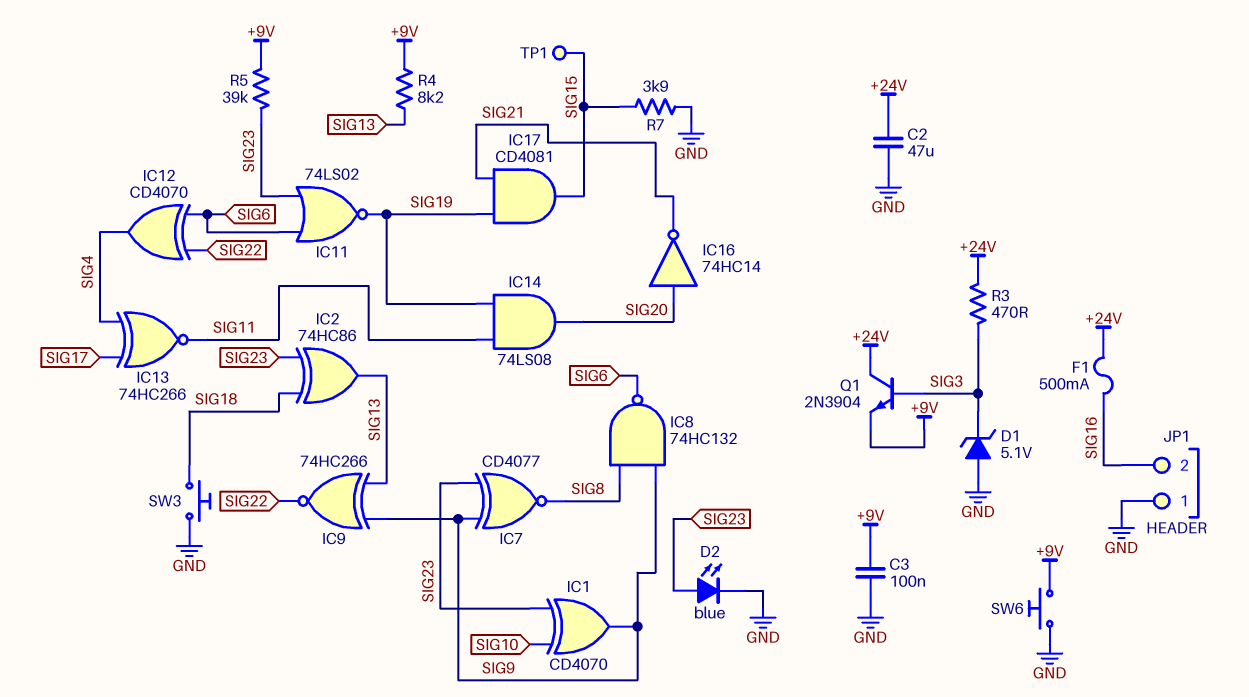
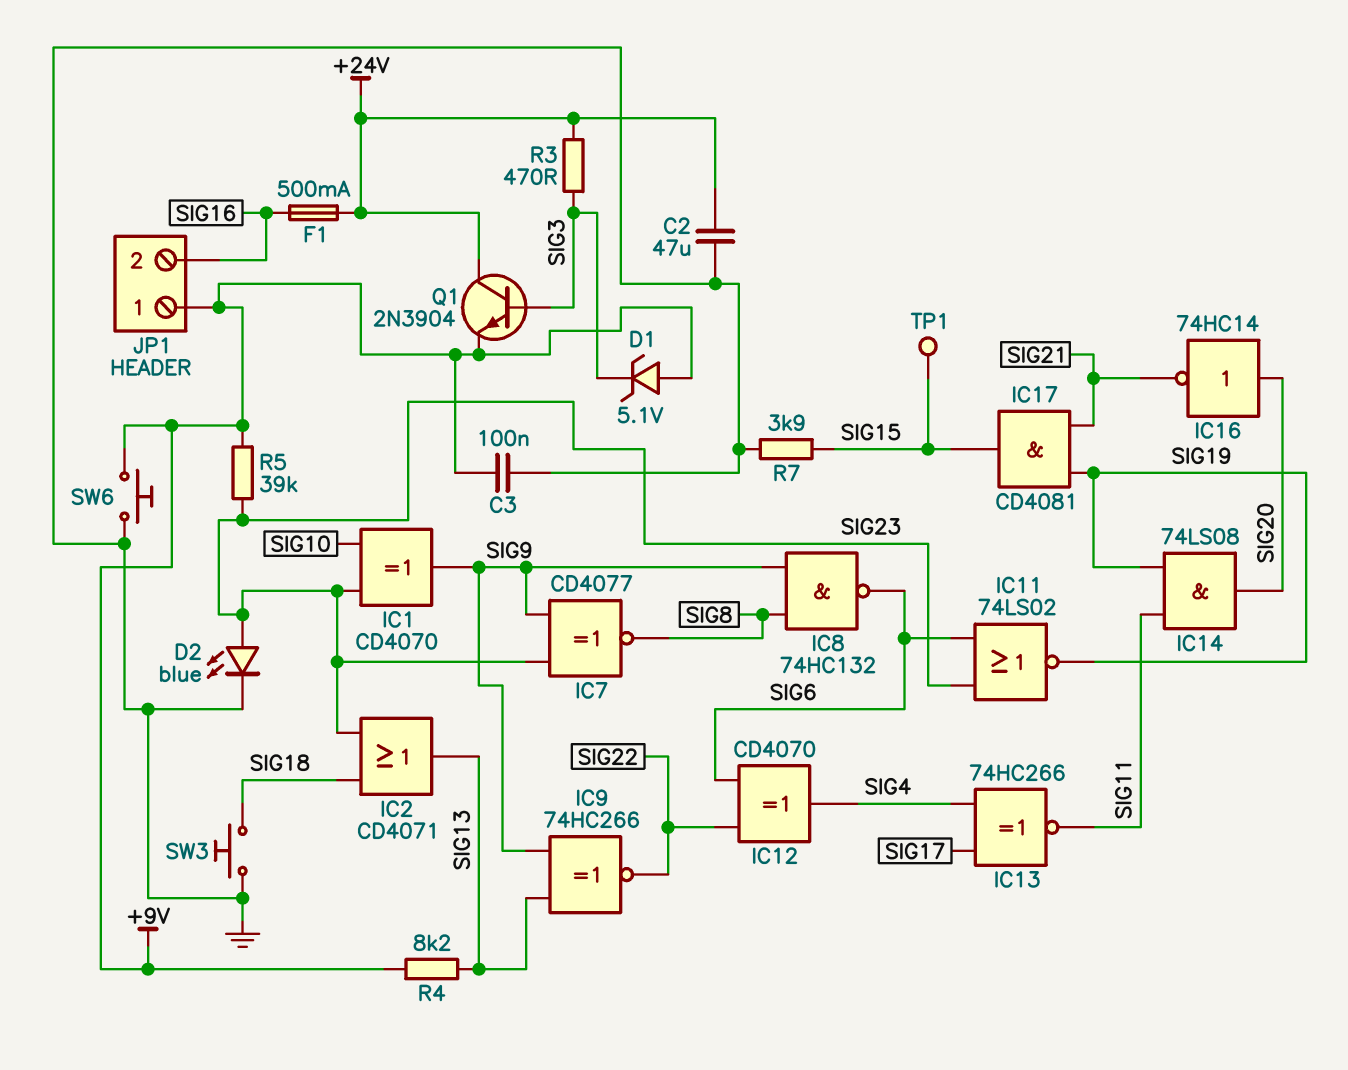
D1: zener 5.1V (A GND, K SIG3) -> zener 5.1V (A +9V, K SIG3)
IC2: XOR 74HC86 (in SIG18, in SIG23, out SIG13) -> OR CD4071 (in SIG18, in SIG23, out SIG13)
JP1 pin 1: GND -> +9V

